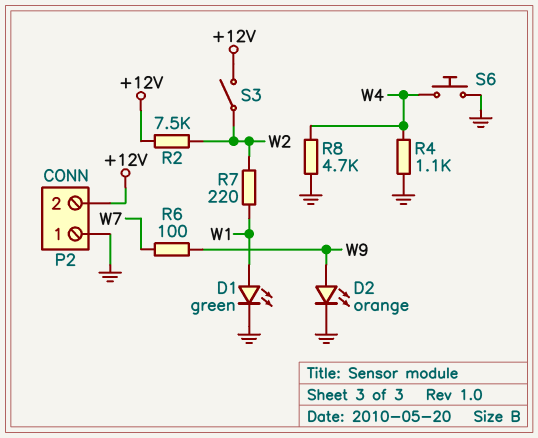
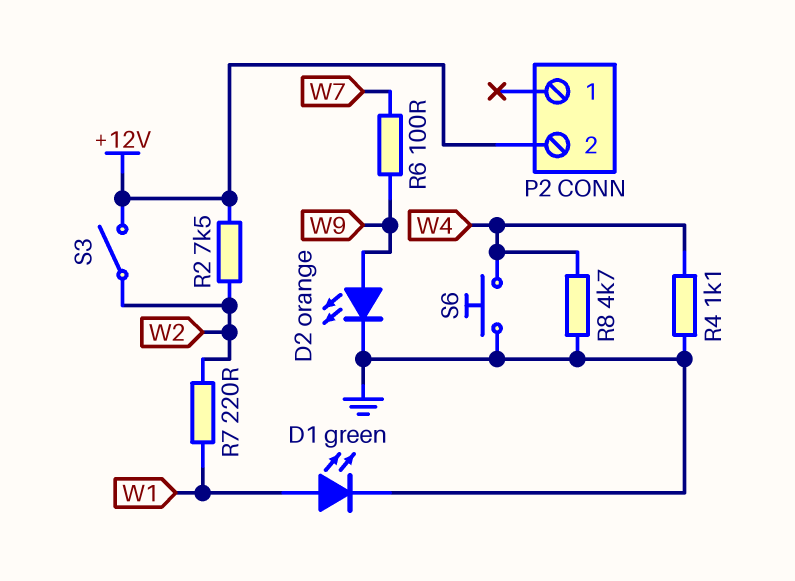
P2 pin 1: GND -> none

